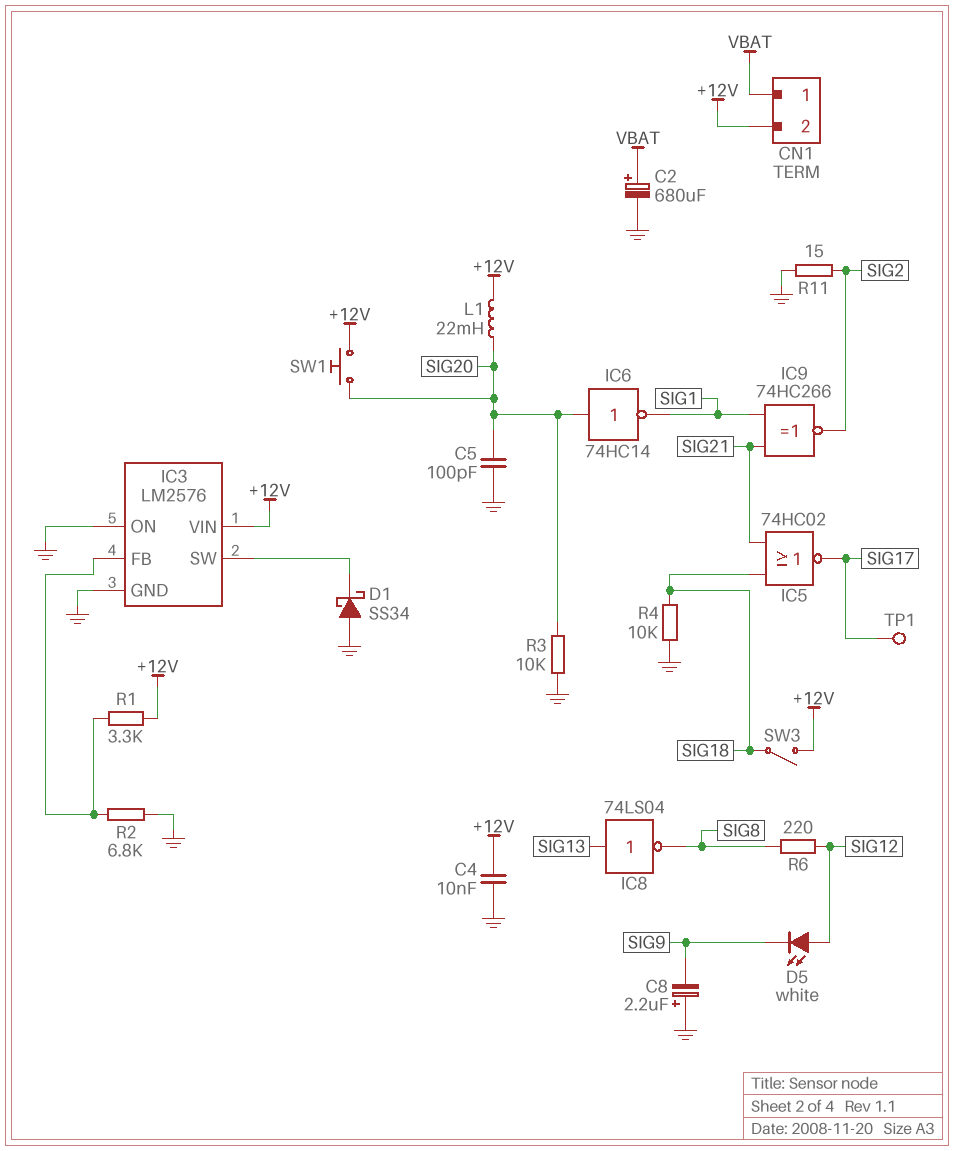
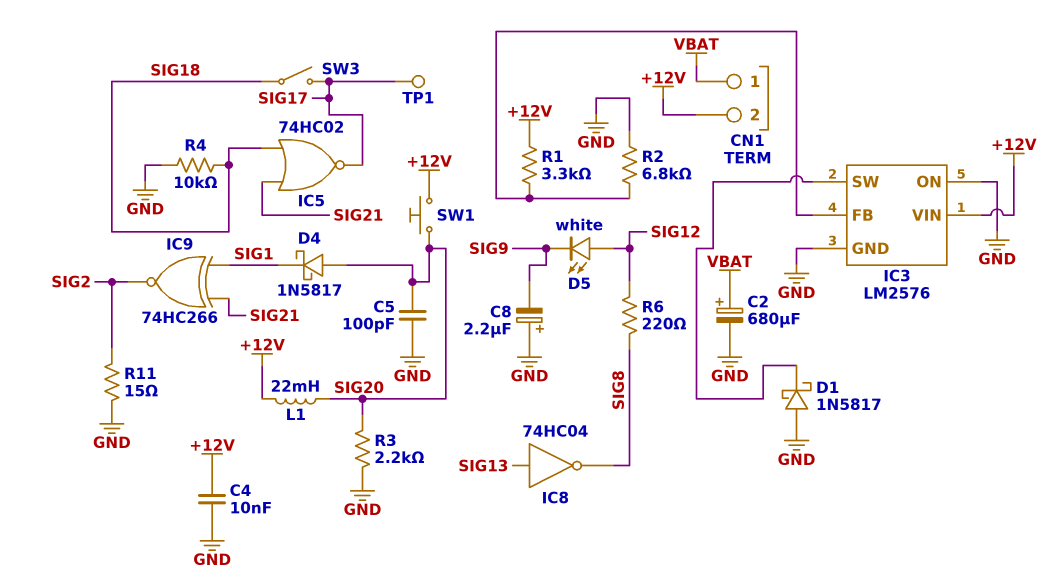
D1: schottky SS34 (A GND, K IC3/SW) -> schottky 1N5817 (A GND, K IC3/SW)
D4: none -> schottky 1N5817 (A SIG20, K SIG1)
IC6: NOT 74HC14 (in SIG20, out SIG1) -> none
IC8: NOT 74LS04 (in SIG13, out SIG8) -> NOT 74HC04 (in SIG13, out SIG8)
R3: 10k (GND, SIG20) -> 2.2k (GND, SIG20)
SW3: switch (+12V, SIG18) -> switch (SIG17, SIG18)

